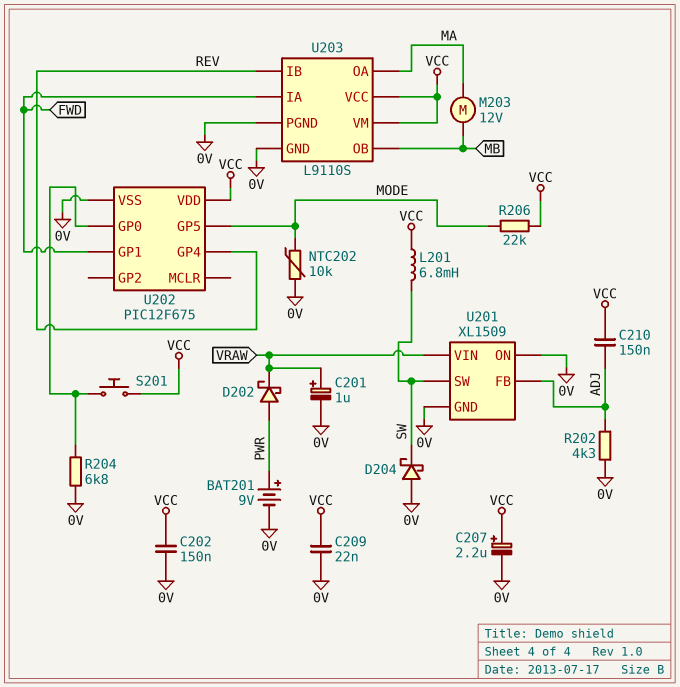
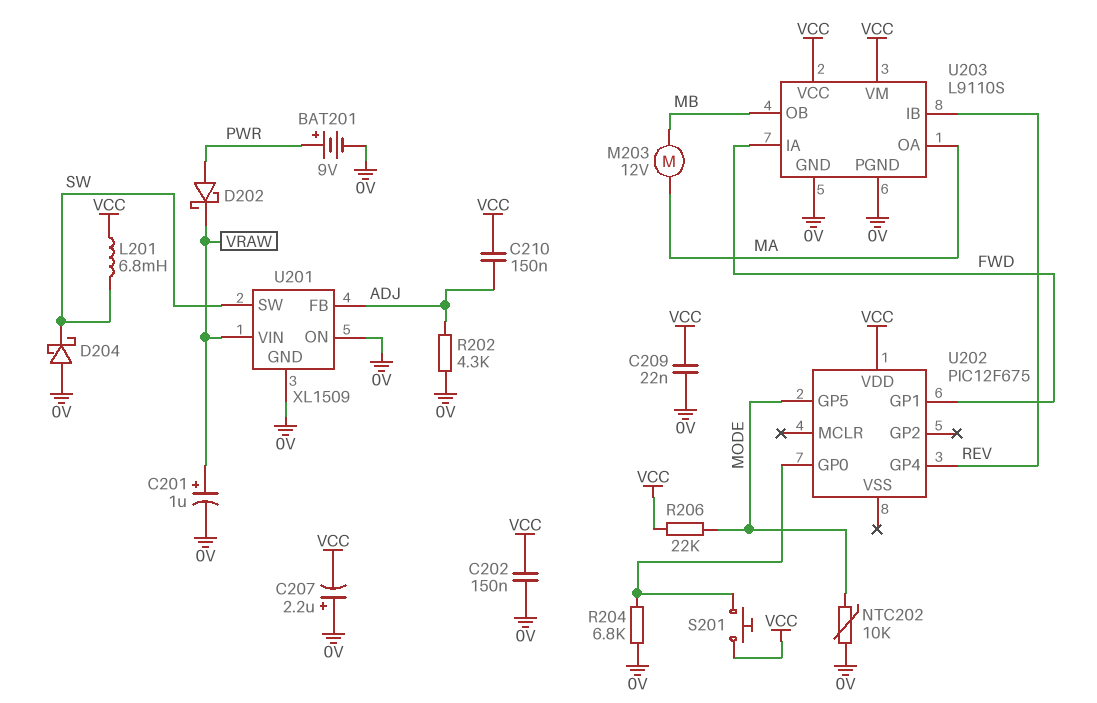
C207: 2.2uF (plus VCC, minus 0V) -> 2.2uF (plus 0V, minus VCC)
U202 pin VSS: 0V -> none

